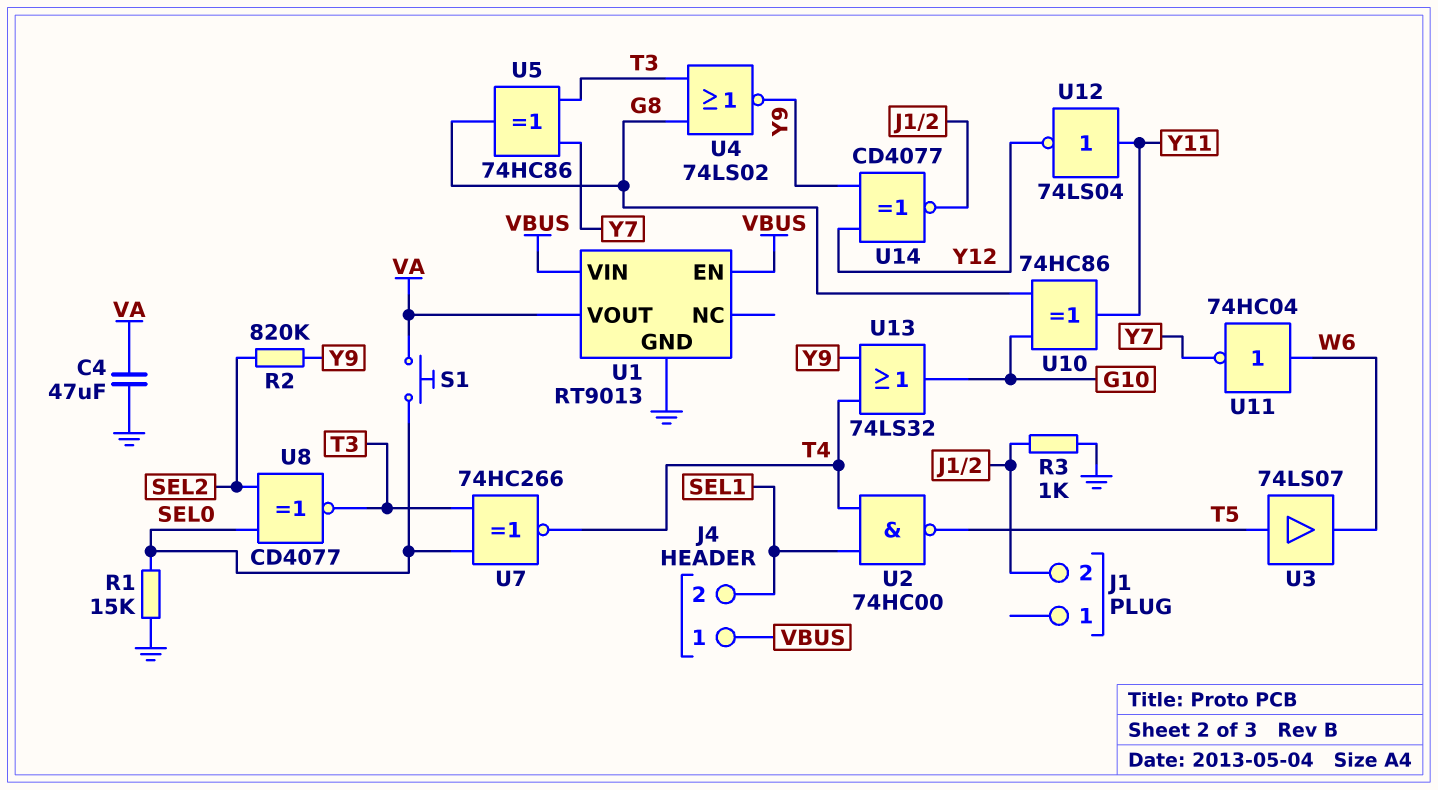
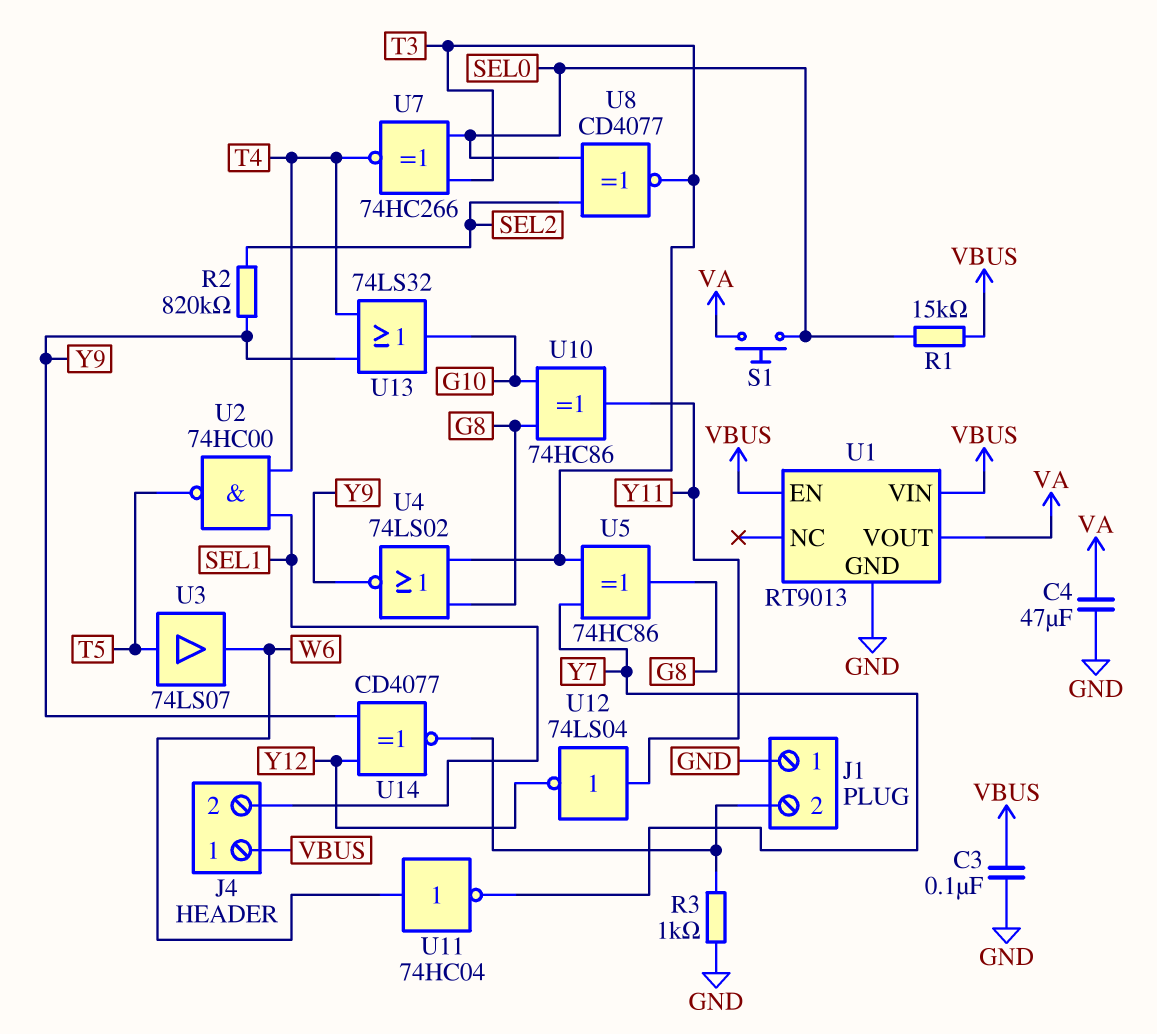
C3: none -> 100nF (GND, VBUS)
J1 pin 1: none -> GND
R1: 15k (GND, SEL0) -> 15k (SEL0, VBUS)

